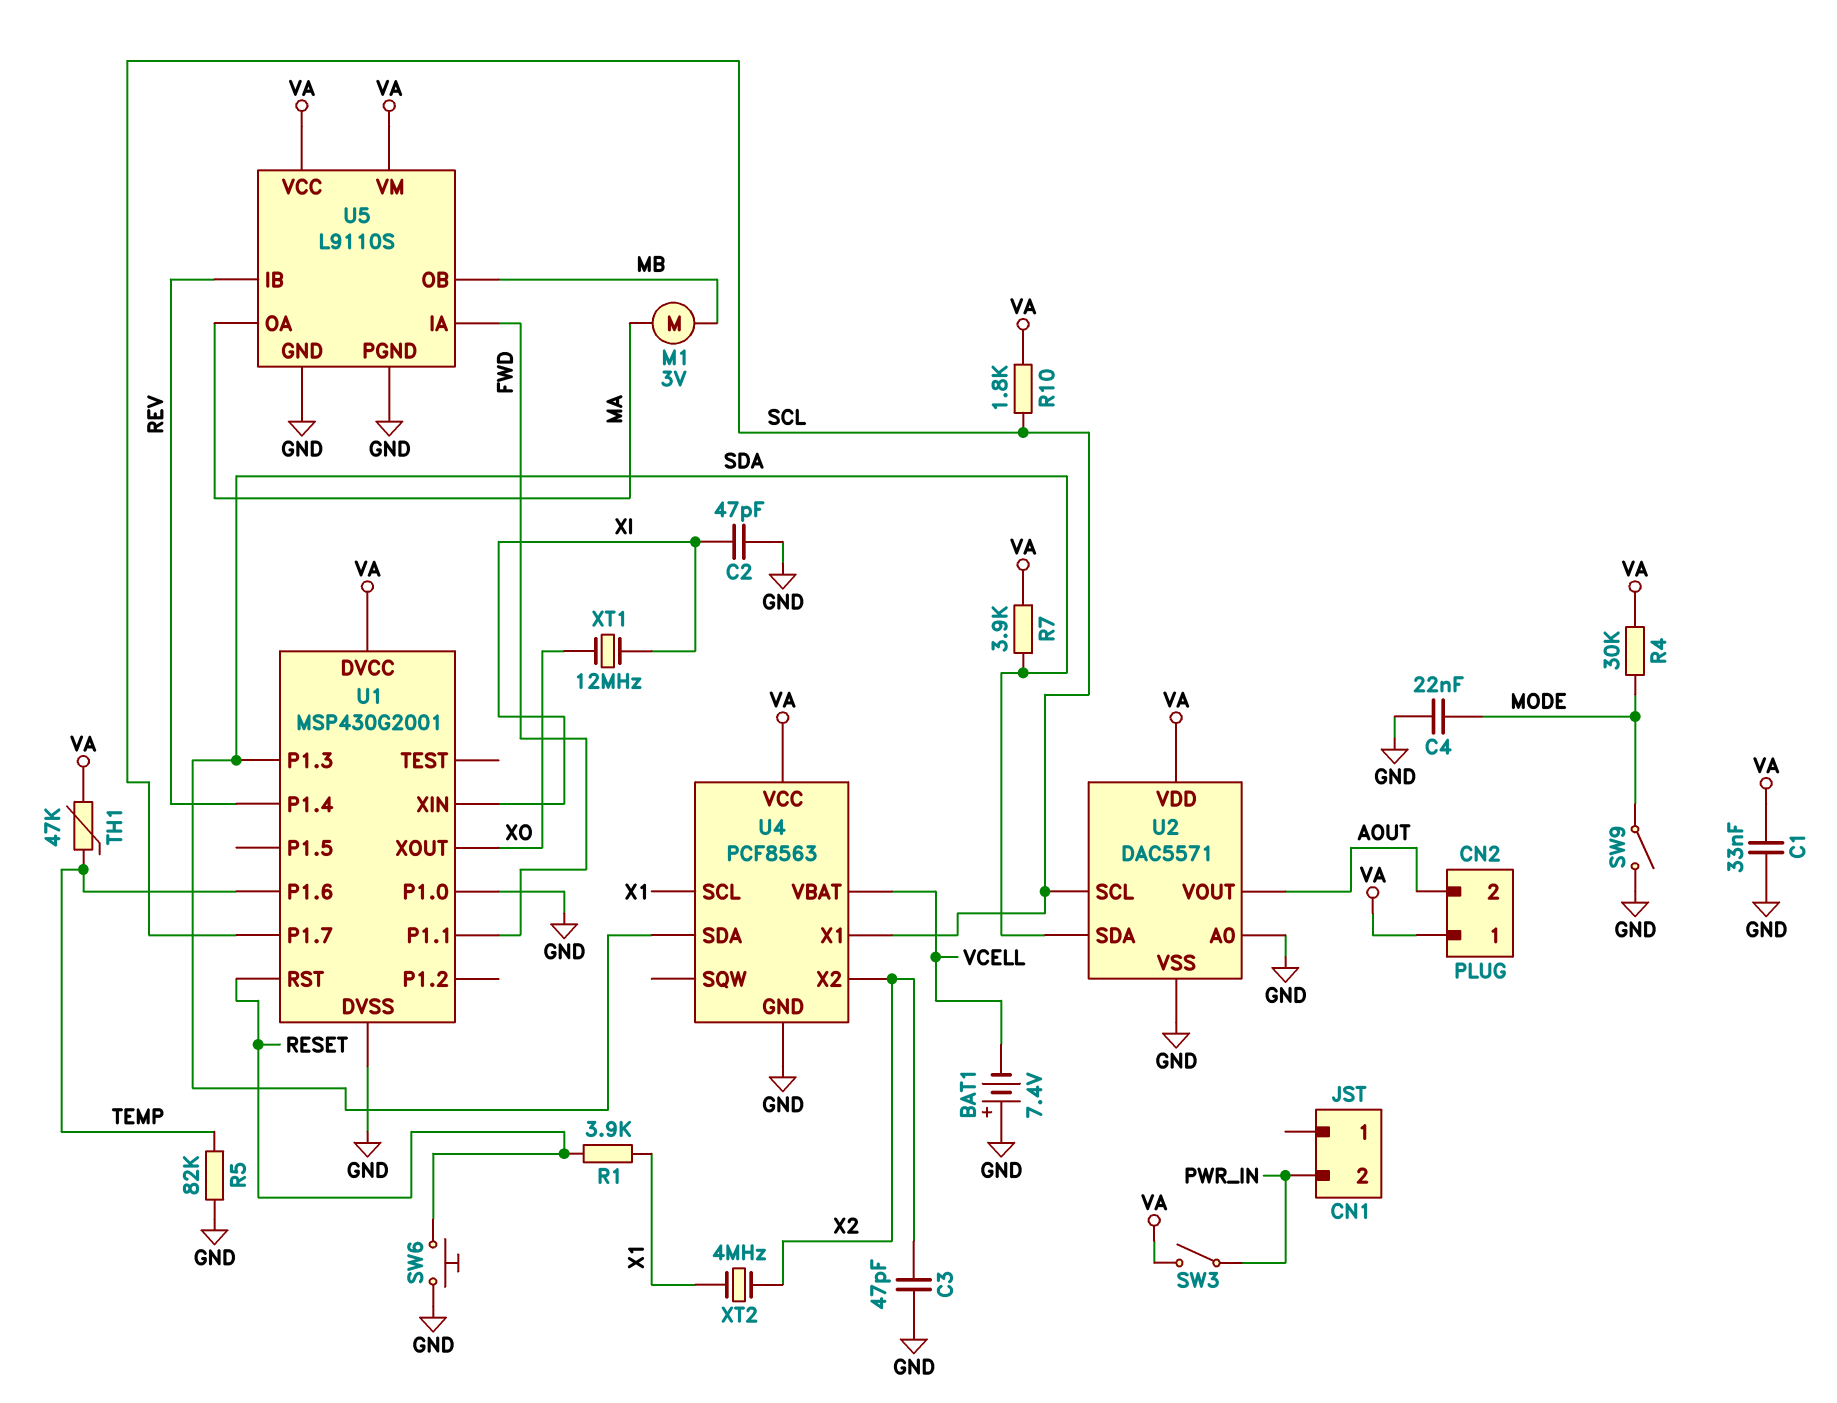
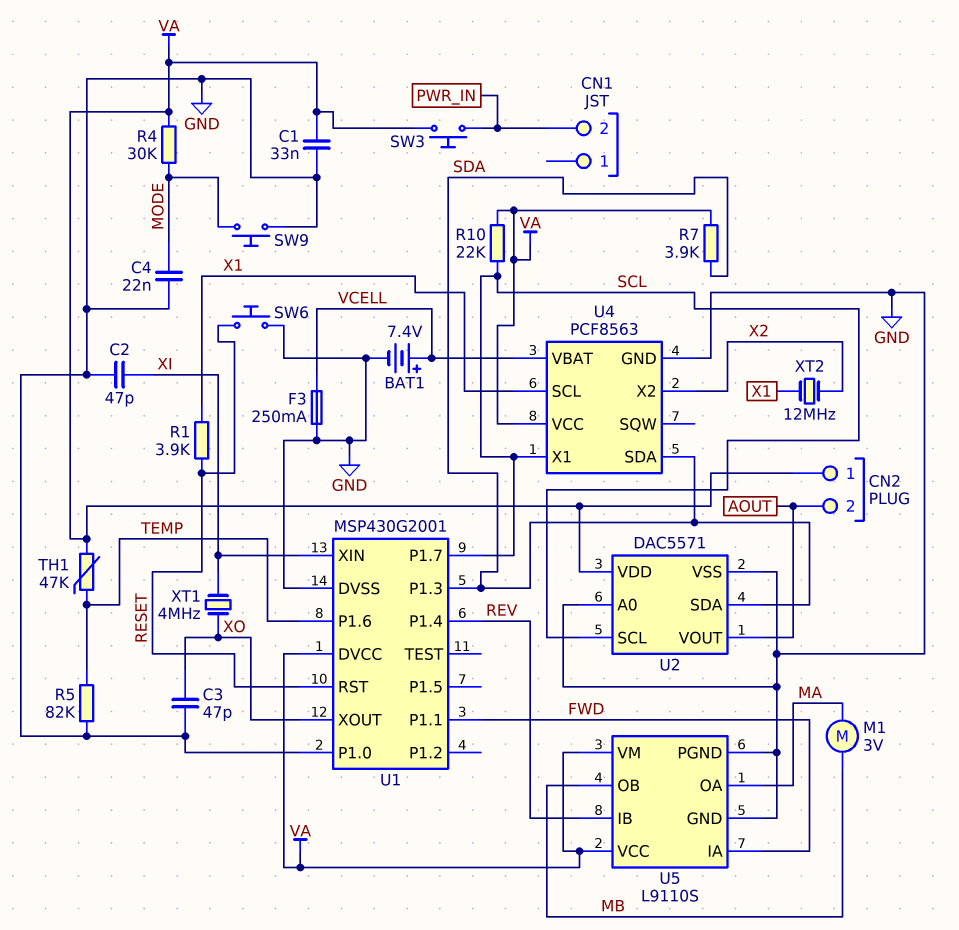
BAT1: 7.4V (plus GND, minus VCELL) -> 7.4V (plus VCELL, minus GND)
C3: 47pF (GND, X2) -> 47pF (GND, XO)
F3: none -> 250mA (GND, VCELL)
R10: 1.8k (SCL, VA) -> 22k (SCL, VA)
SW3: switch (PWR_IN, VA) -> button (PWR_IN, VA)
SW9: switch (GND, MODE) -> button (GND, MODE)
XT1: 12MHz (XI, XO) -> 4MHz (XI, XO)
XT2: 4MHz (X1, X2) -> 12MHz (X1, X2)

